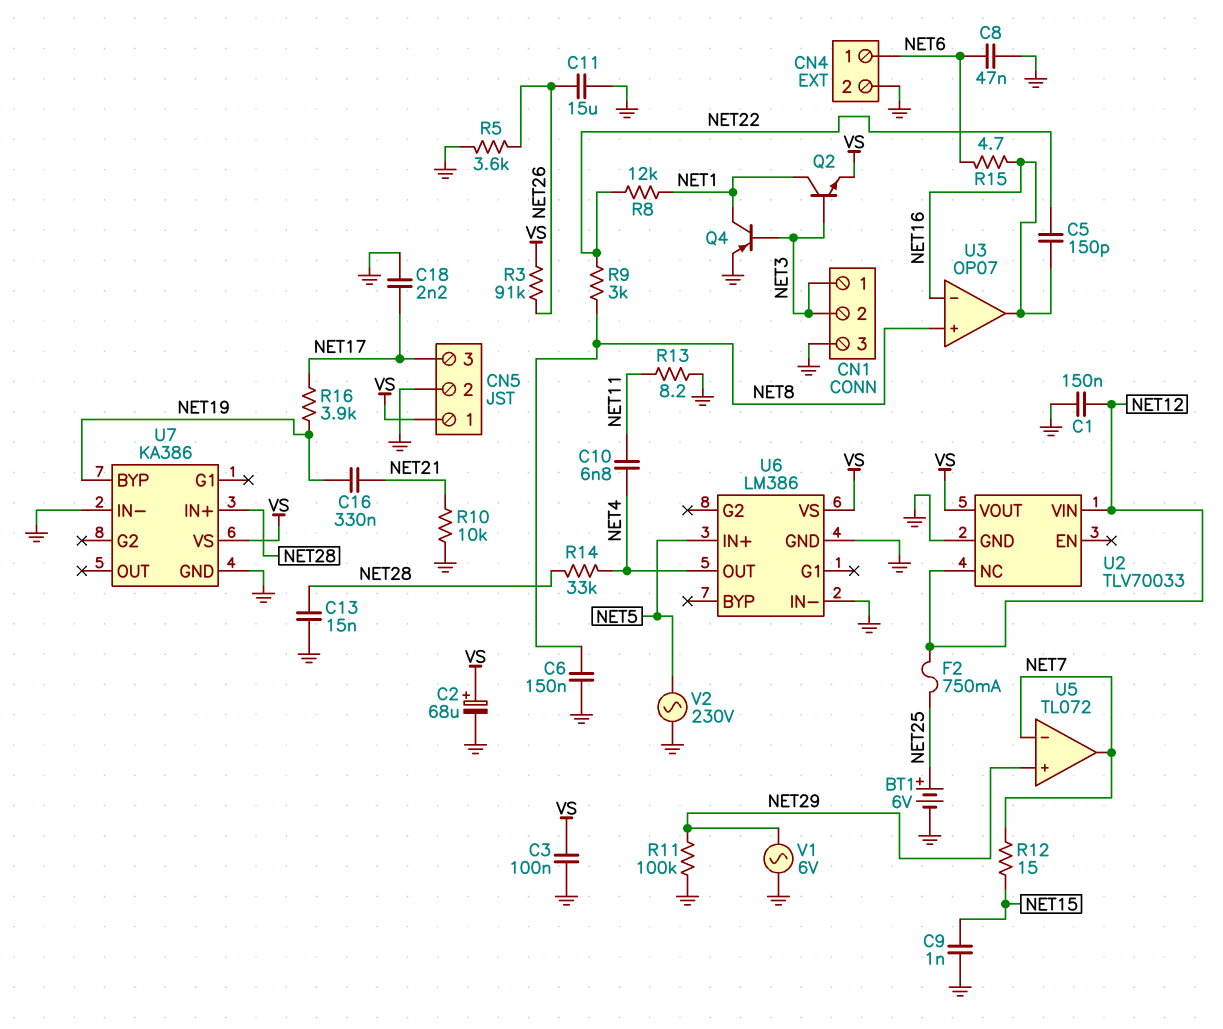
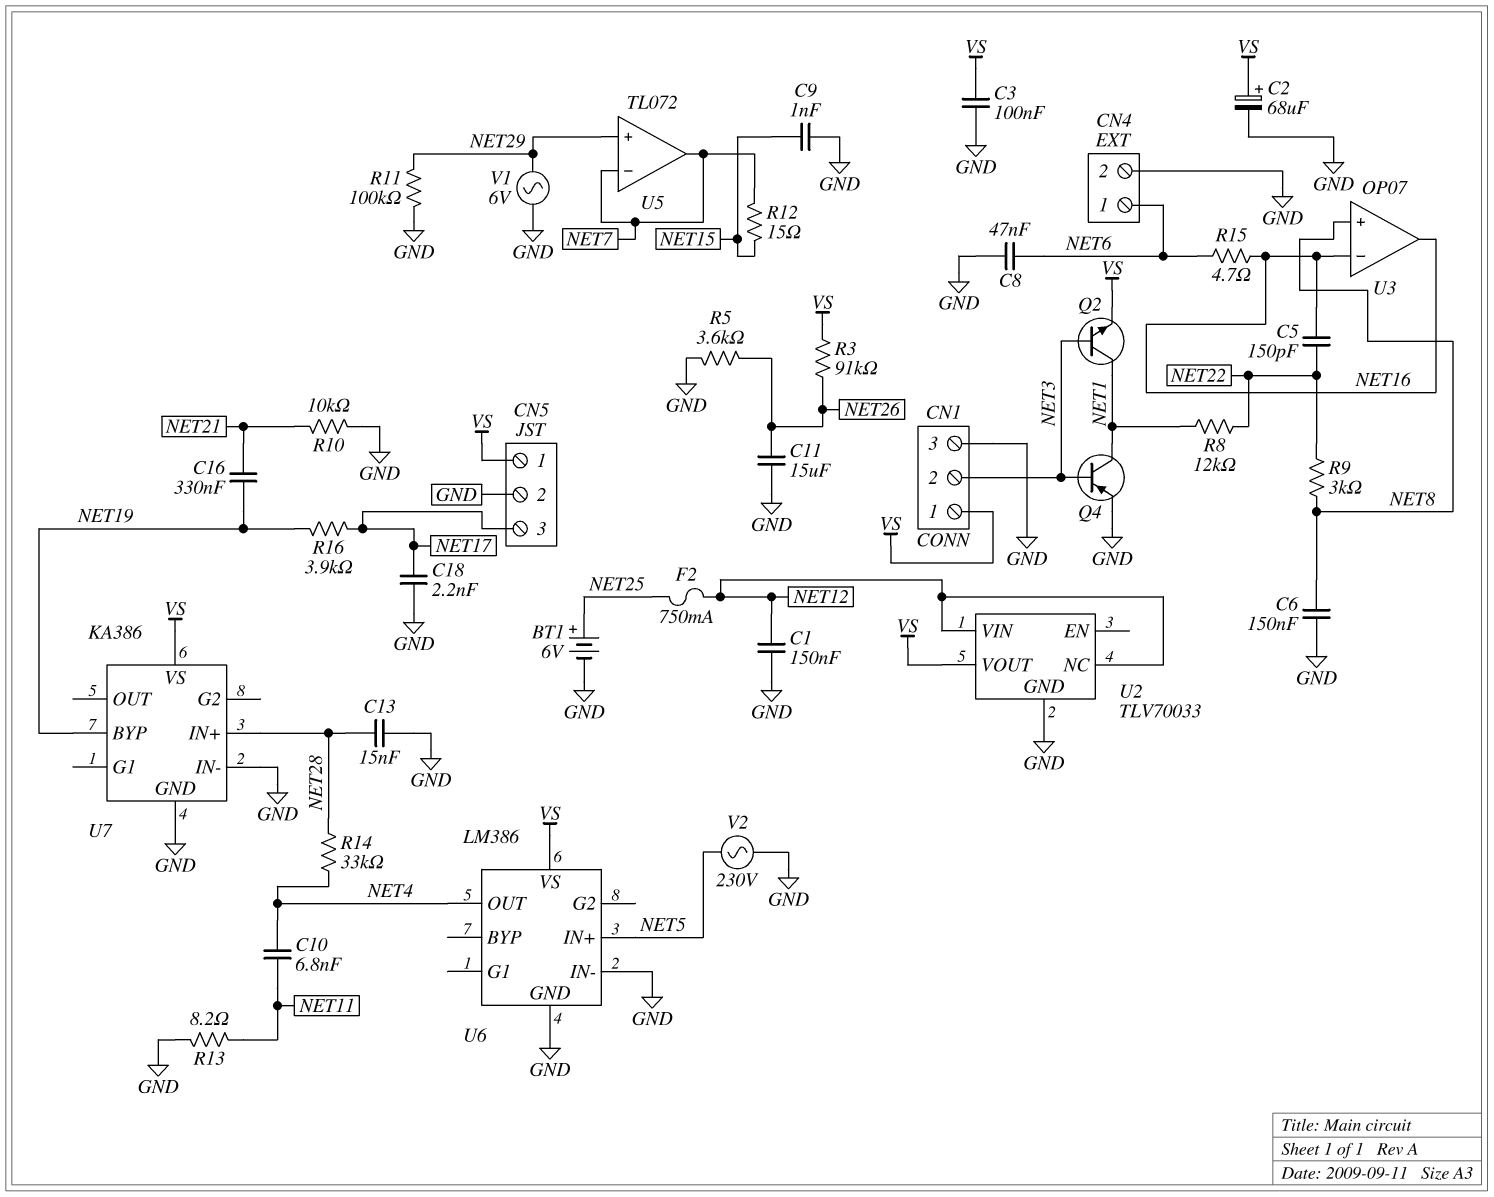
CN1 pin 1: NET3 -> VS

